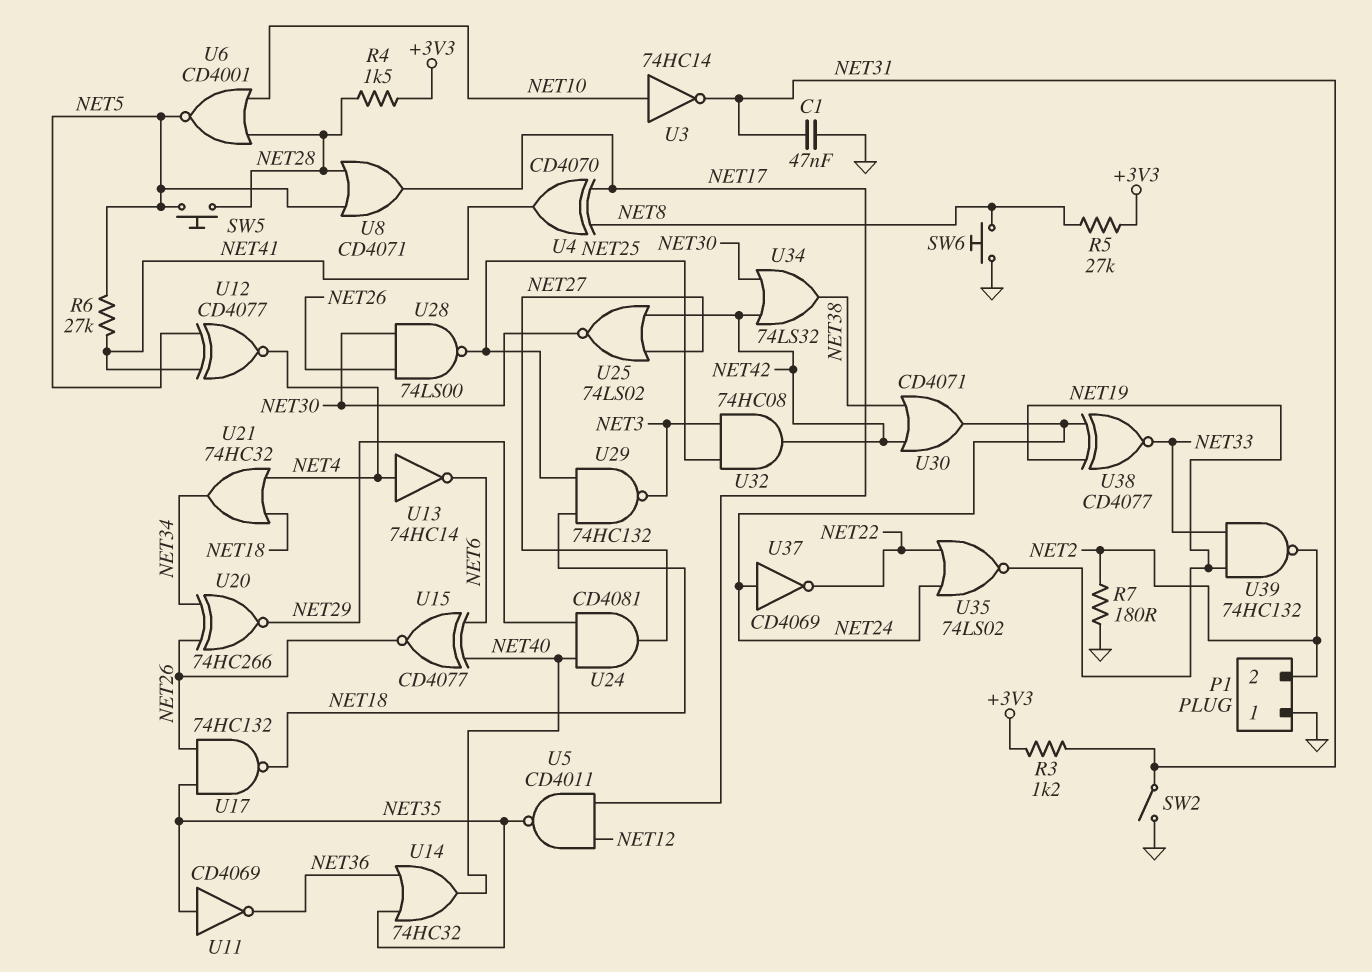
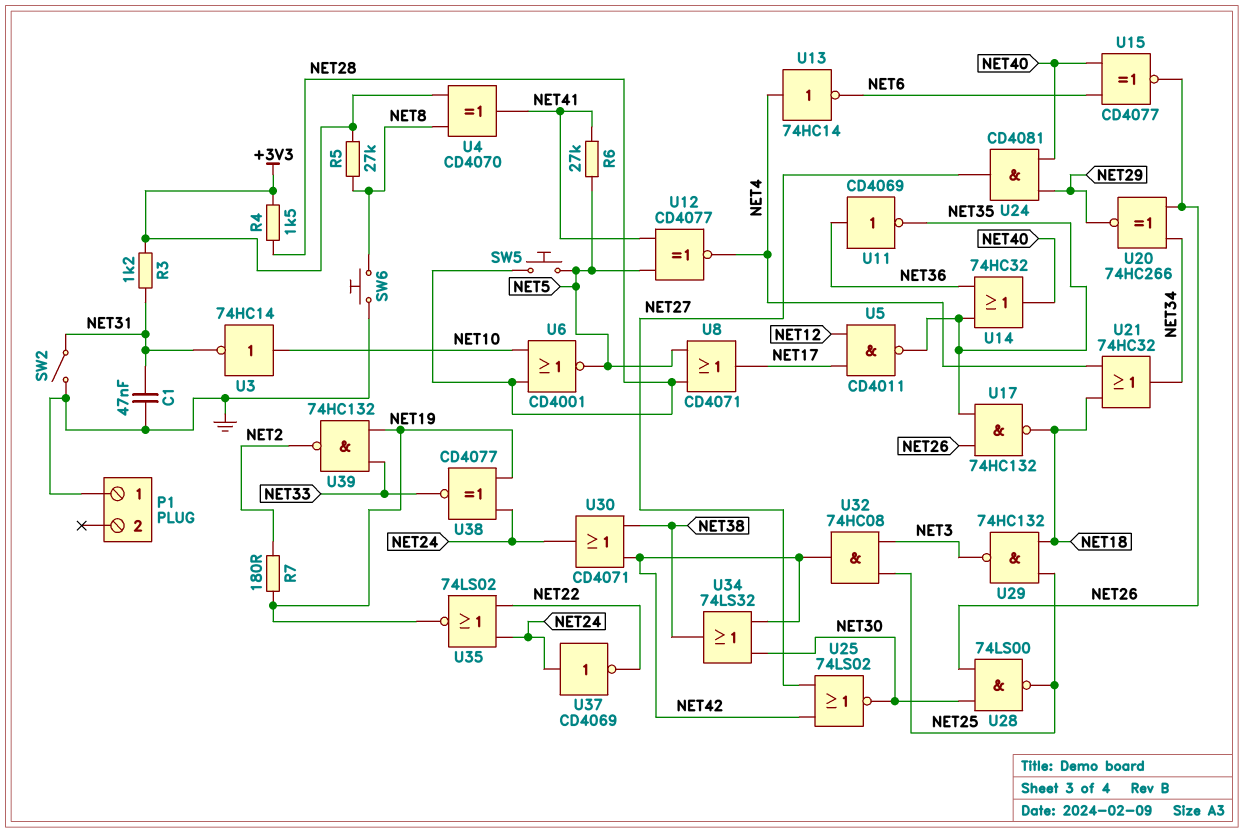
P1 pin 2: NET2 -> none
R7: 180 (GND, NET2) -> 180 (NET2, NET19)
U4: XOR CD4070 (in NET8, in NET17, out NET41) -> XOR CD4070 (in +3V3, in NET8, out NET41)
U11: NOT CD4069 (in NET35, out NET36) -> NOT CD4069 (in NET36, out NET35)

